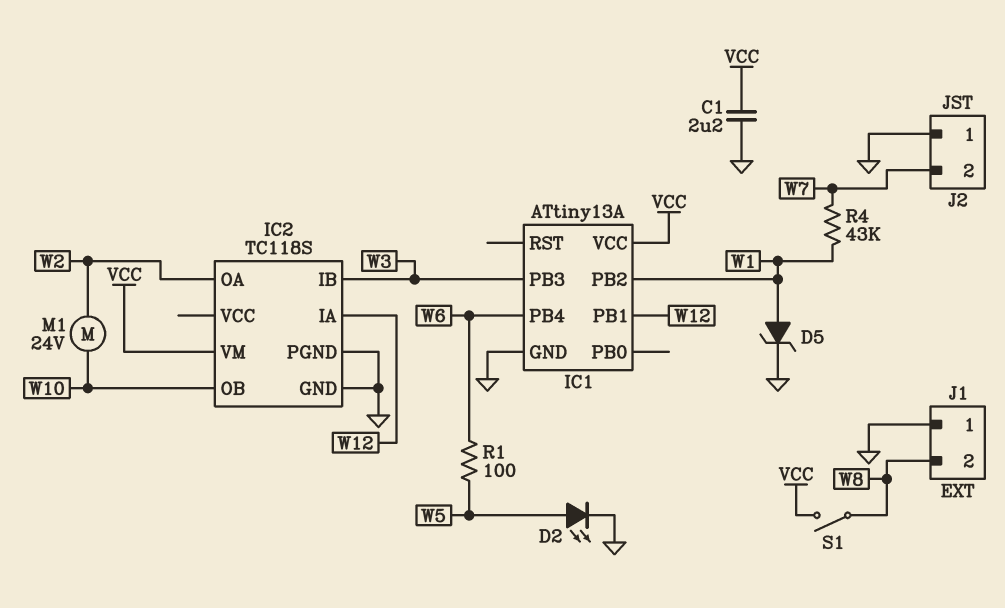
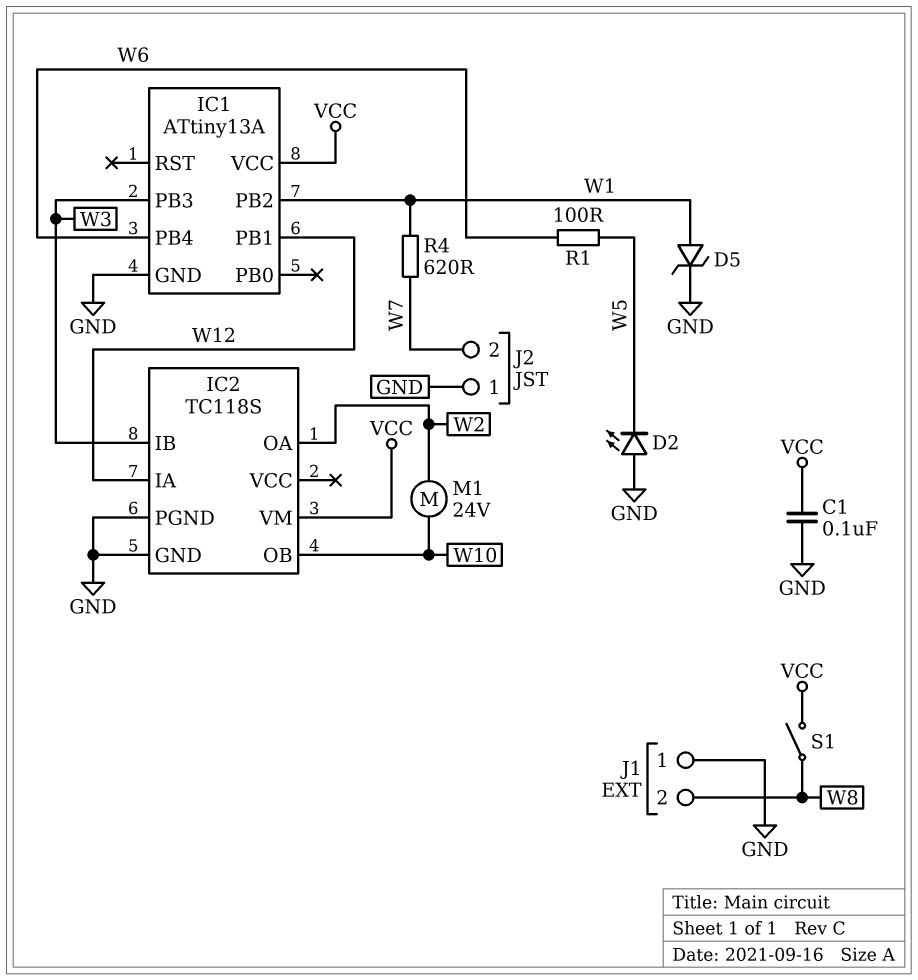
C1: 2.2uF (GND, VCC) -> 100nF (GND, VCC)
D2: LED (A W5, K GND) -> LED (A GND, K W5)
R4: 43k (W1, W7) -> 620 (W1, W7)

